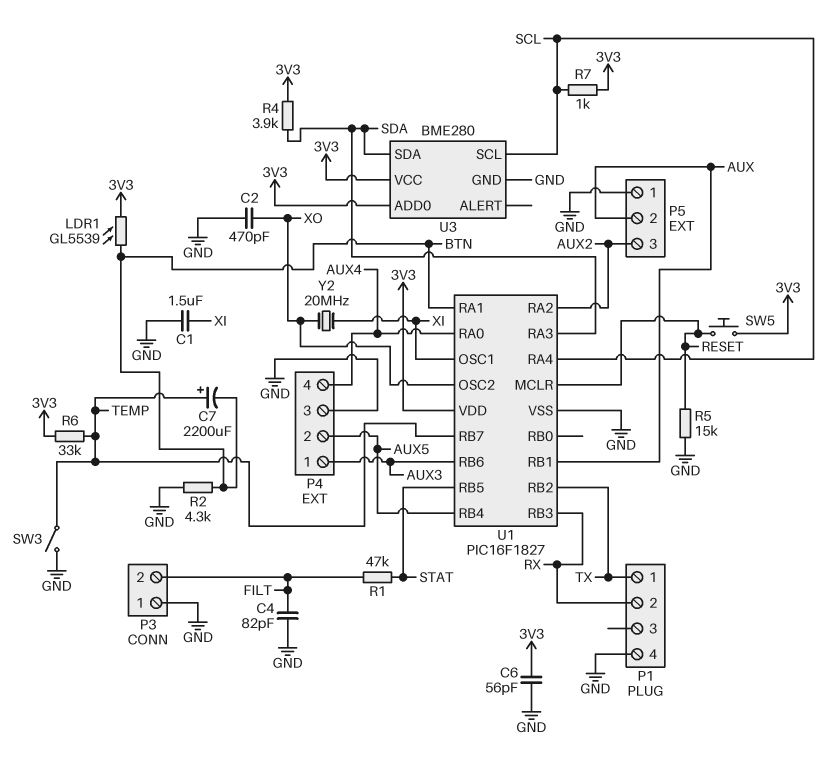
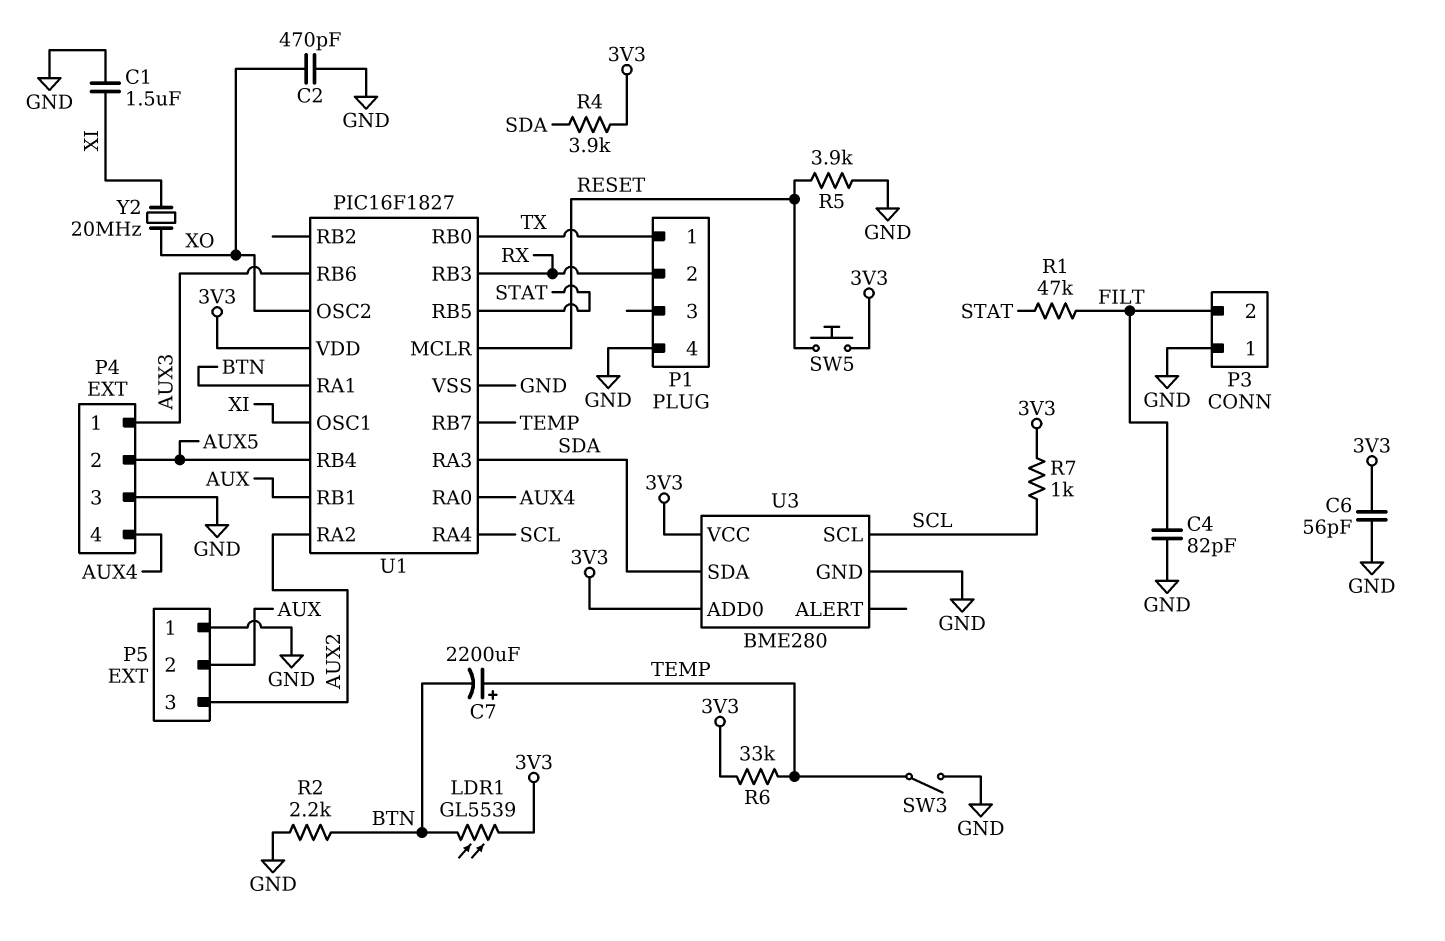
R2: 4.3k (BTN, GND) -> 2.2k (BTN, GND)
R5: 15k (GND, RESET) -> 3.9k (GND, RESET)
U1 pin RB0: none -> TX
U1 pin RB2: TX -> none

